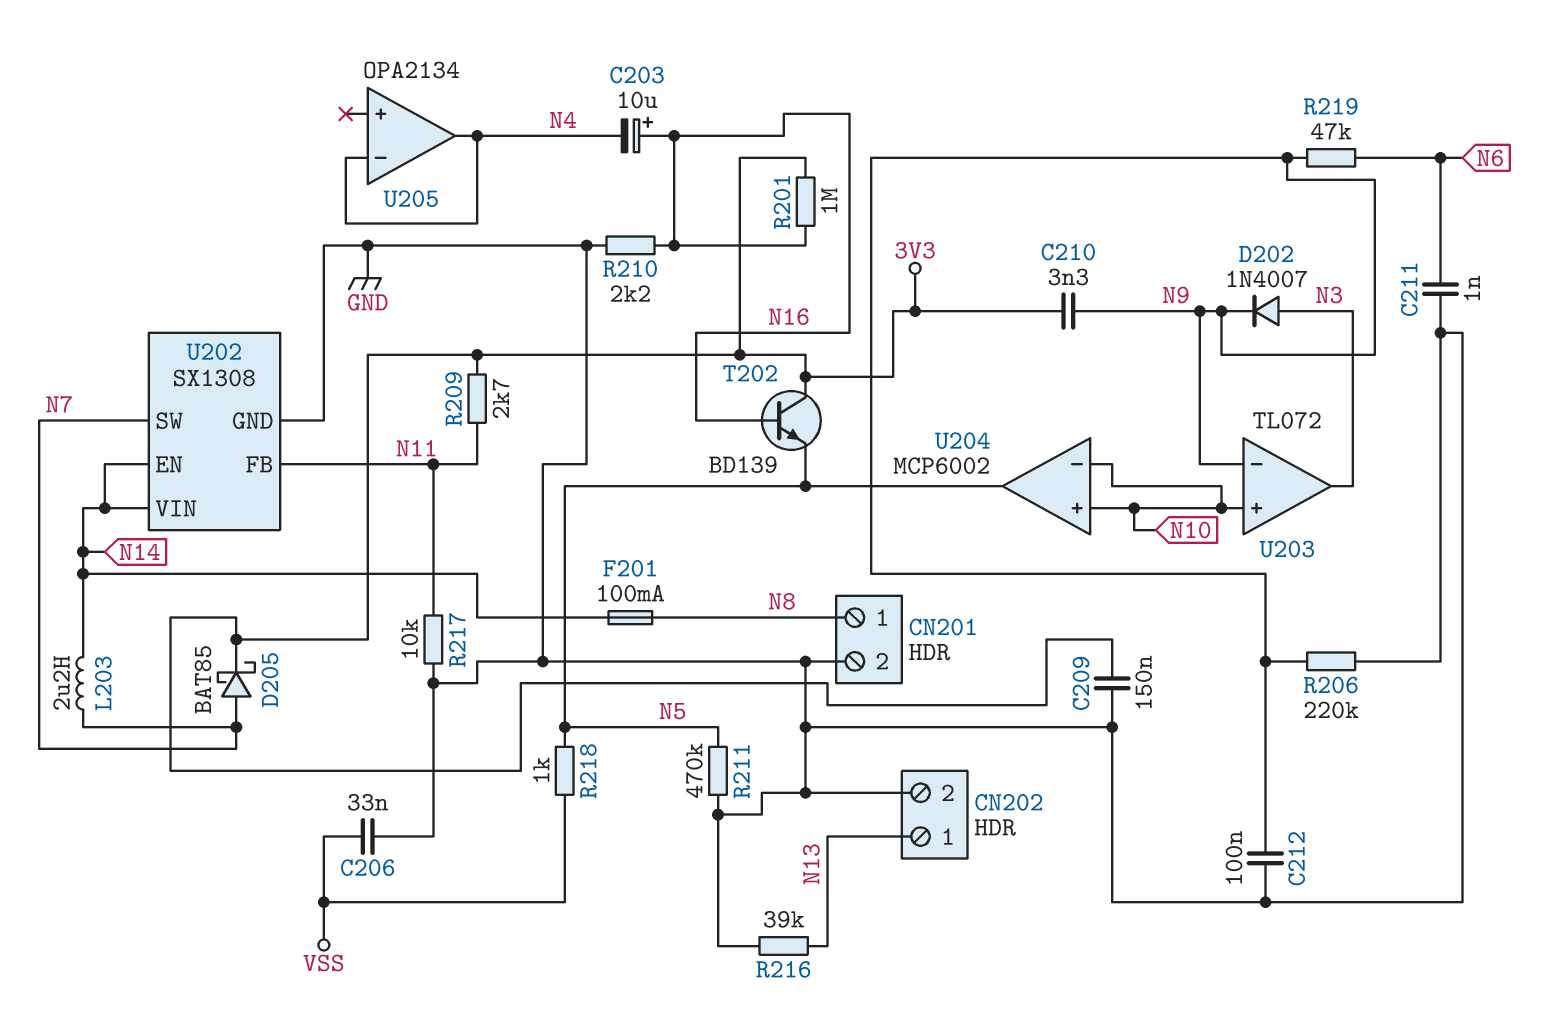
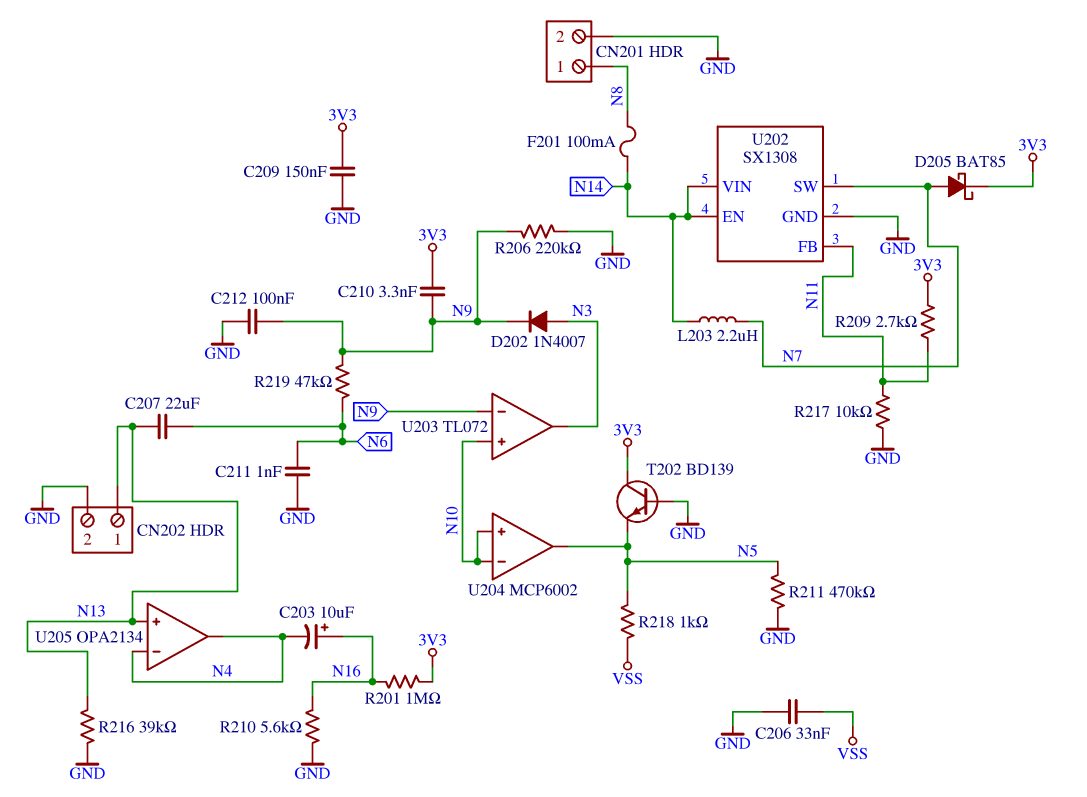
C207: none -> 22uF (N6, N13)
R210: 2.2k (GND, N16) -> 5.6k (GND, N16)
T202: NPN BD139 (B N16, C 3V3, E N5) -> NPN BD139 (B GND, C 3V3, E N5)
U205 pin in+: none -> N13

